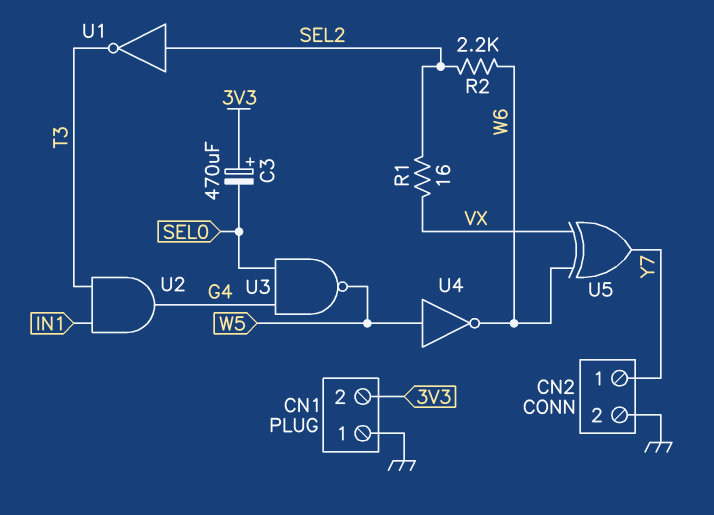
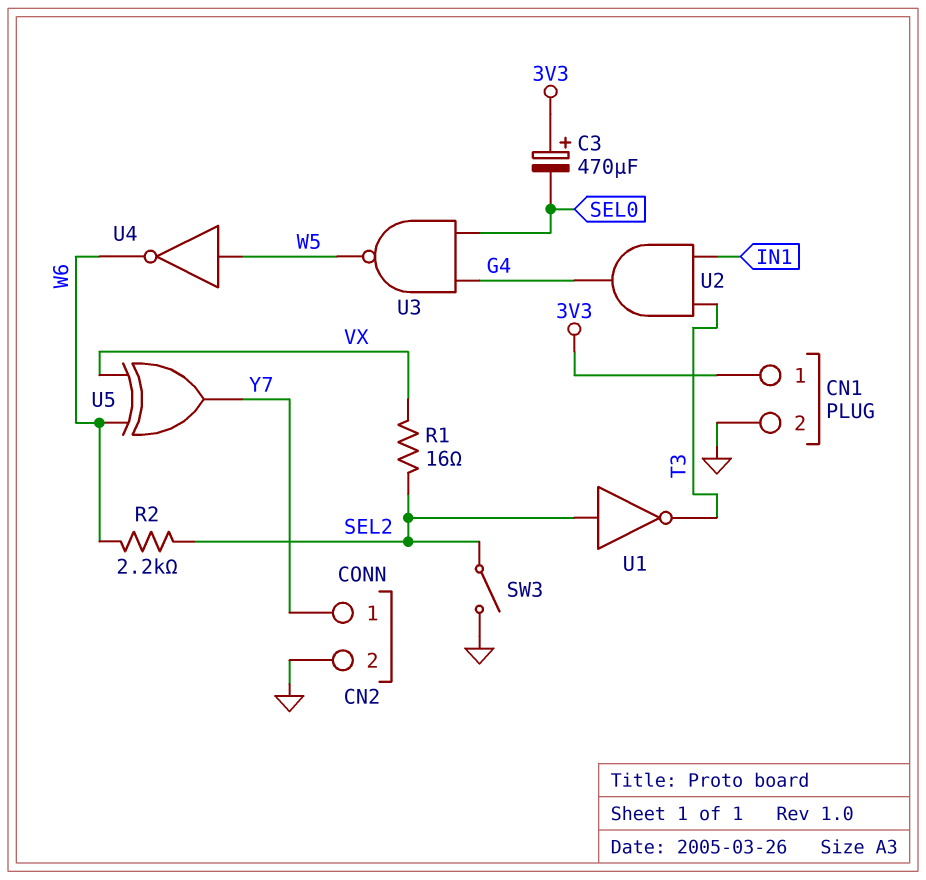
CN1 pin 1: GND -> 3V3
CN1 pin 2: 3V3 -> GND
SW3: none -> switch (GND, SEL2)

